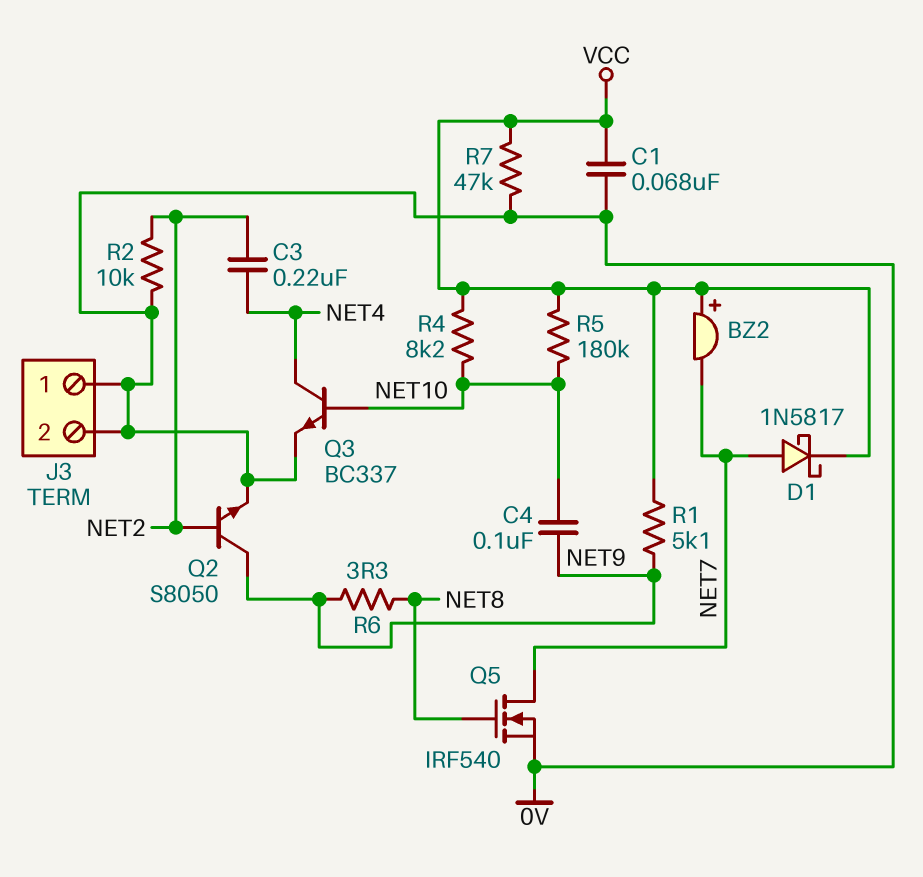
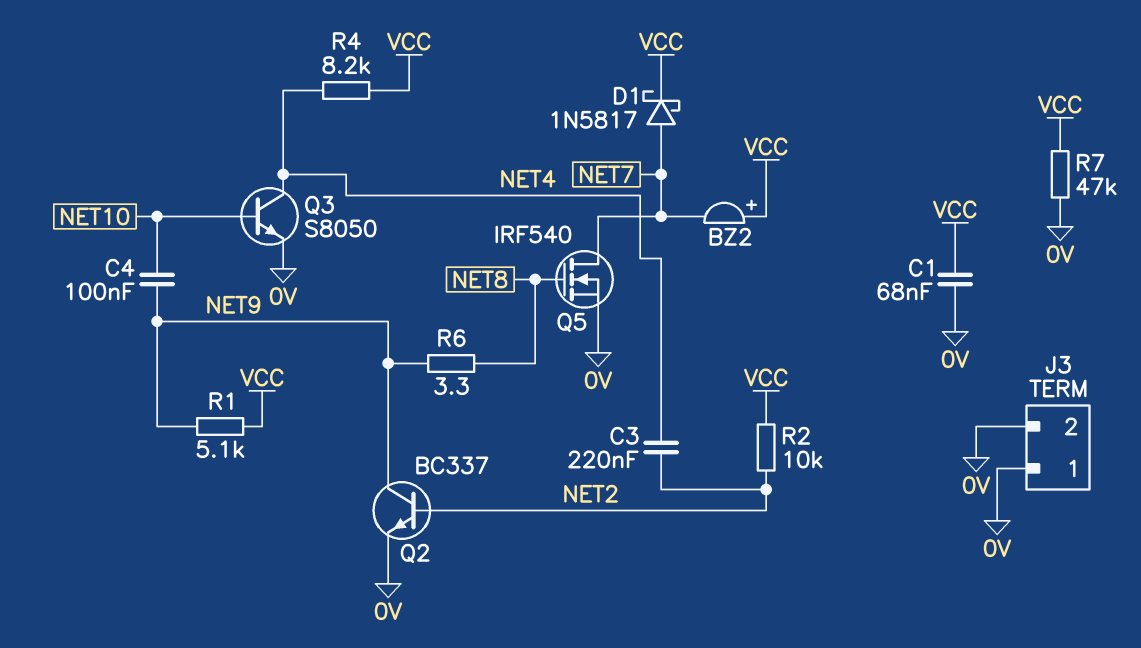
Q2: NPN S8050 (B NET2, C NET9, E 0V) -> NPN BC337 (B NET2, C NET9, E 0V)
Q3: NPN BC337 (B NET10, C NET4, E 0V) -> NPN S8050 (B NET10, C NET4, E 0V)
R2: 10k (0V, NET2) -> 10k (NET2, VCC)
R4: 8.2k (NET10, VCC) -> 8.2k (NET4, VCC)
R5: 180k (NET10, VCC) -> none

